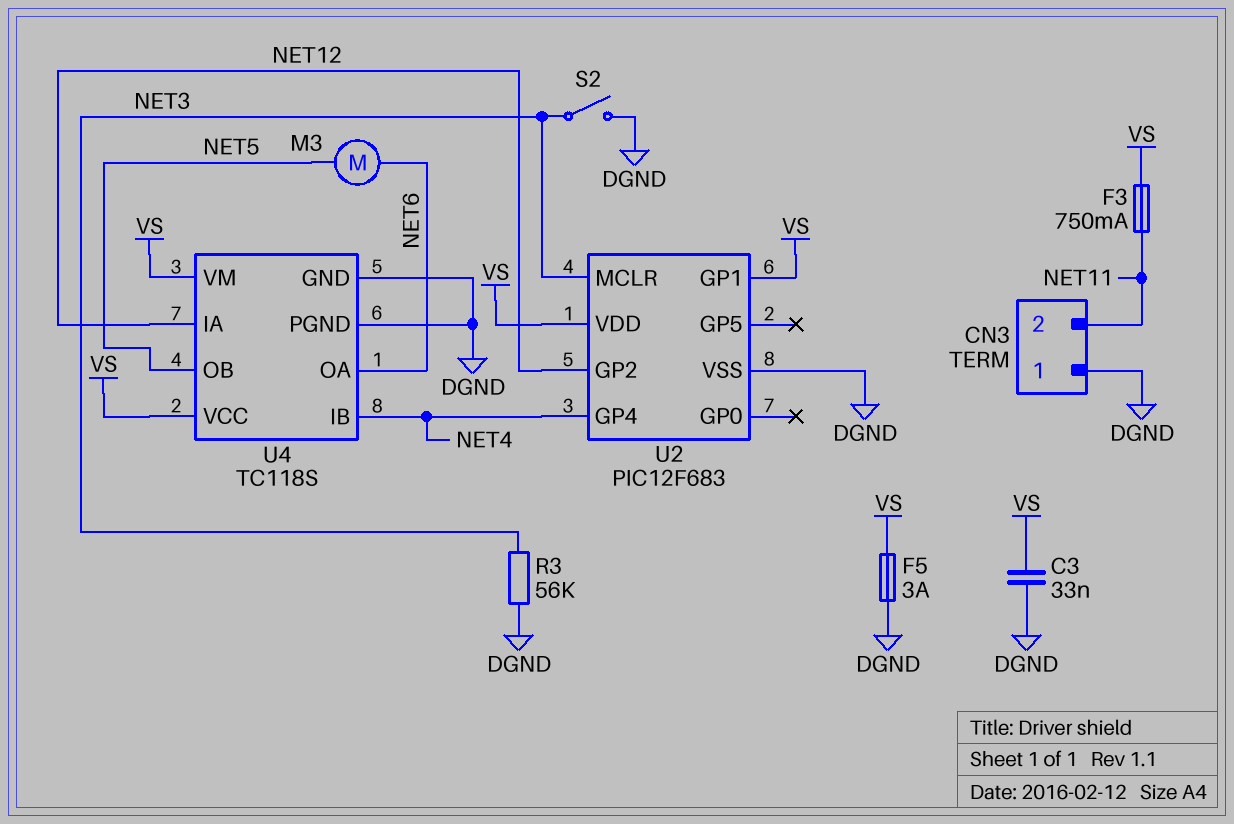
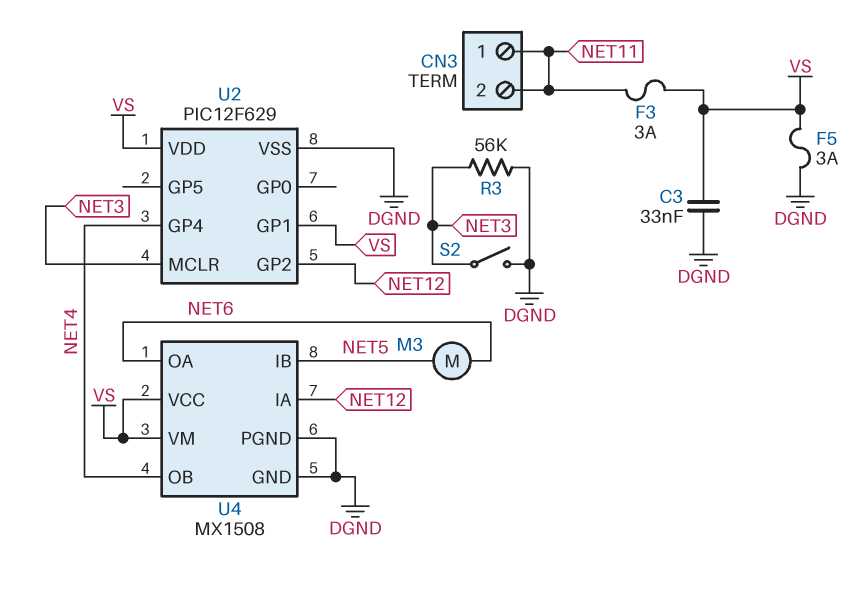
CN3 pin 1: DGND -> NET11
F3: 750mA (NET11, VS) -> 3A (NET11, VS)
U2: PIC12F683 -> PIC12F629
U4: TC118S -> MX1508
U4 pin IB: NET4 -> NET5
U4 pin OB: NET5 -> NET4

